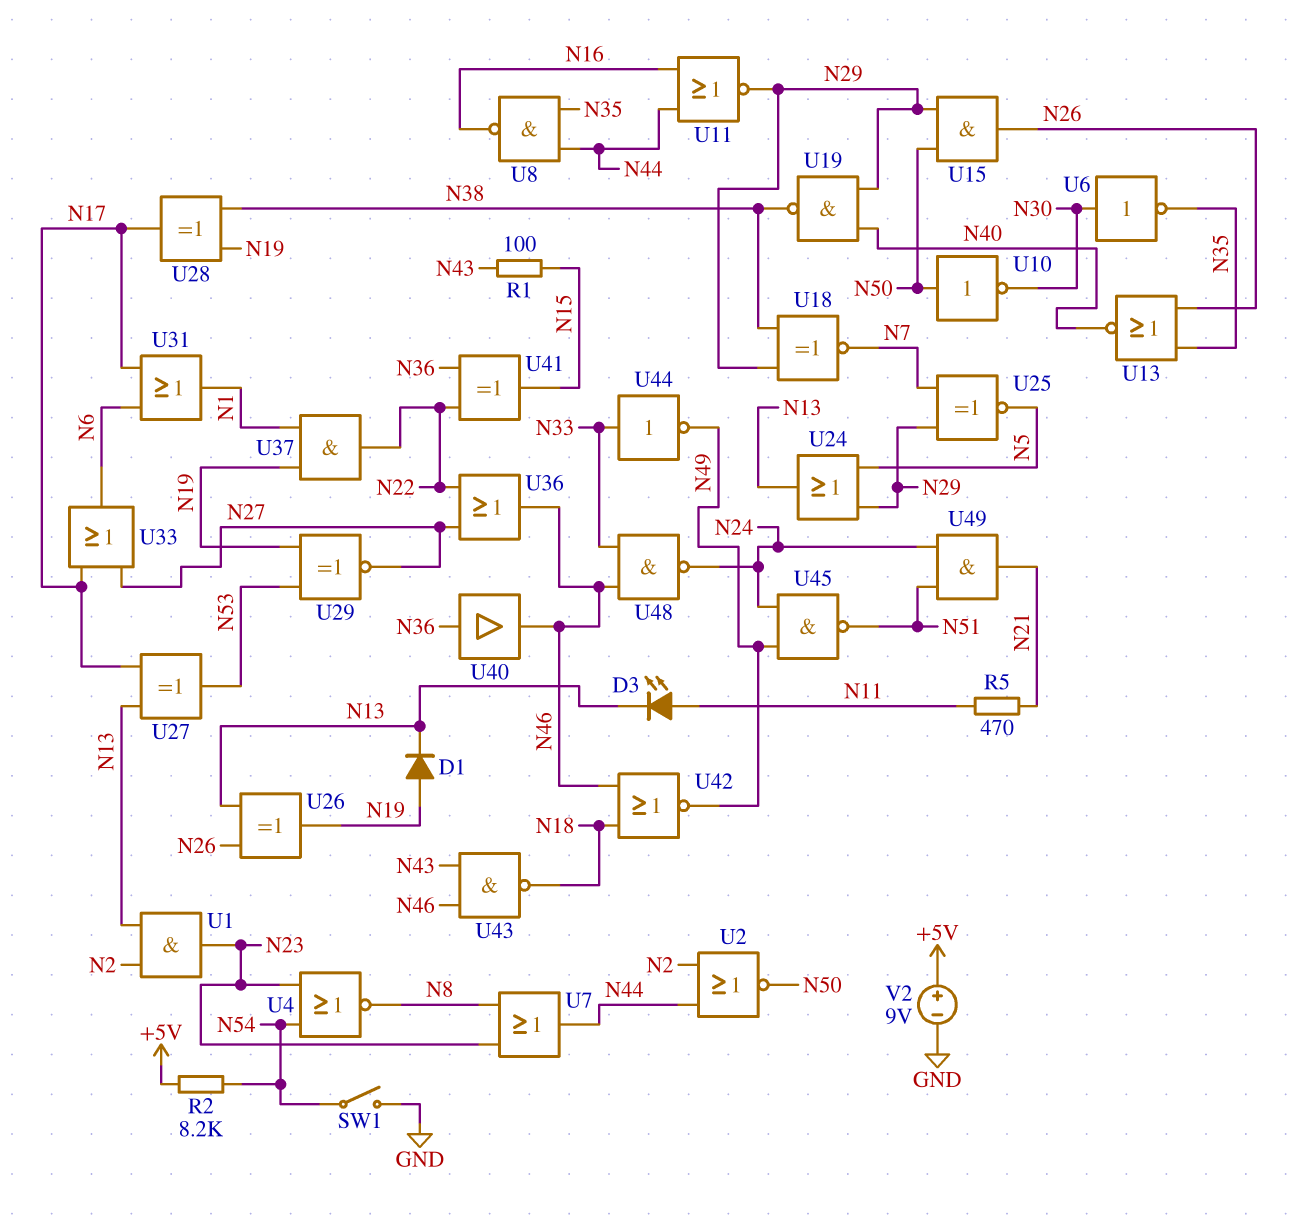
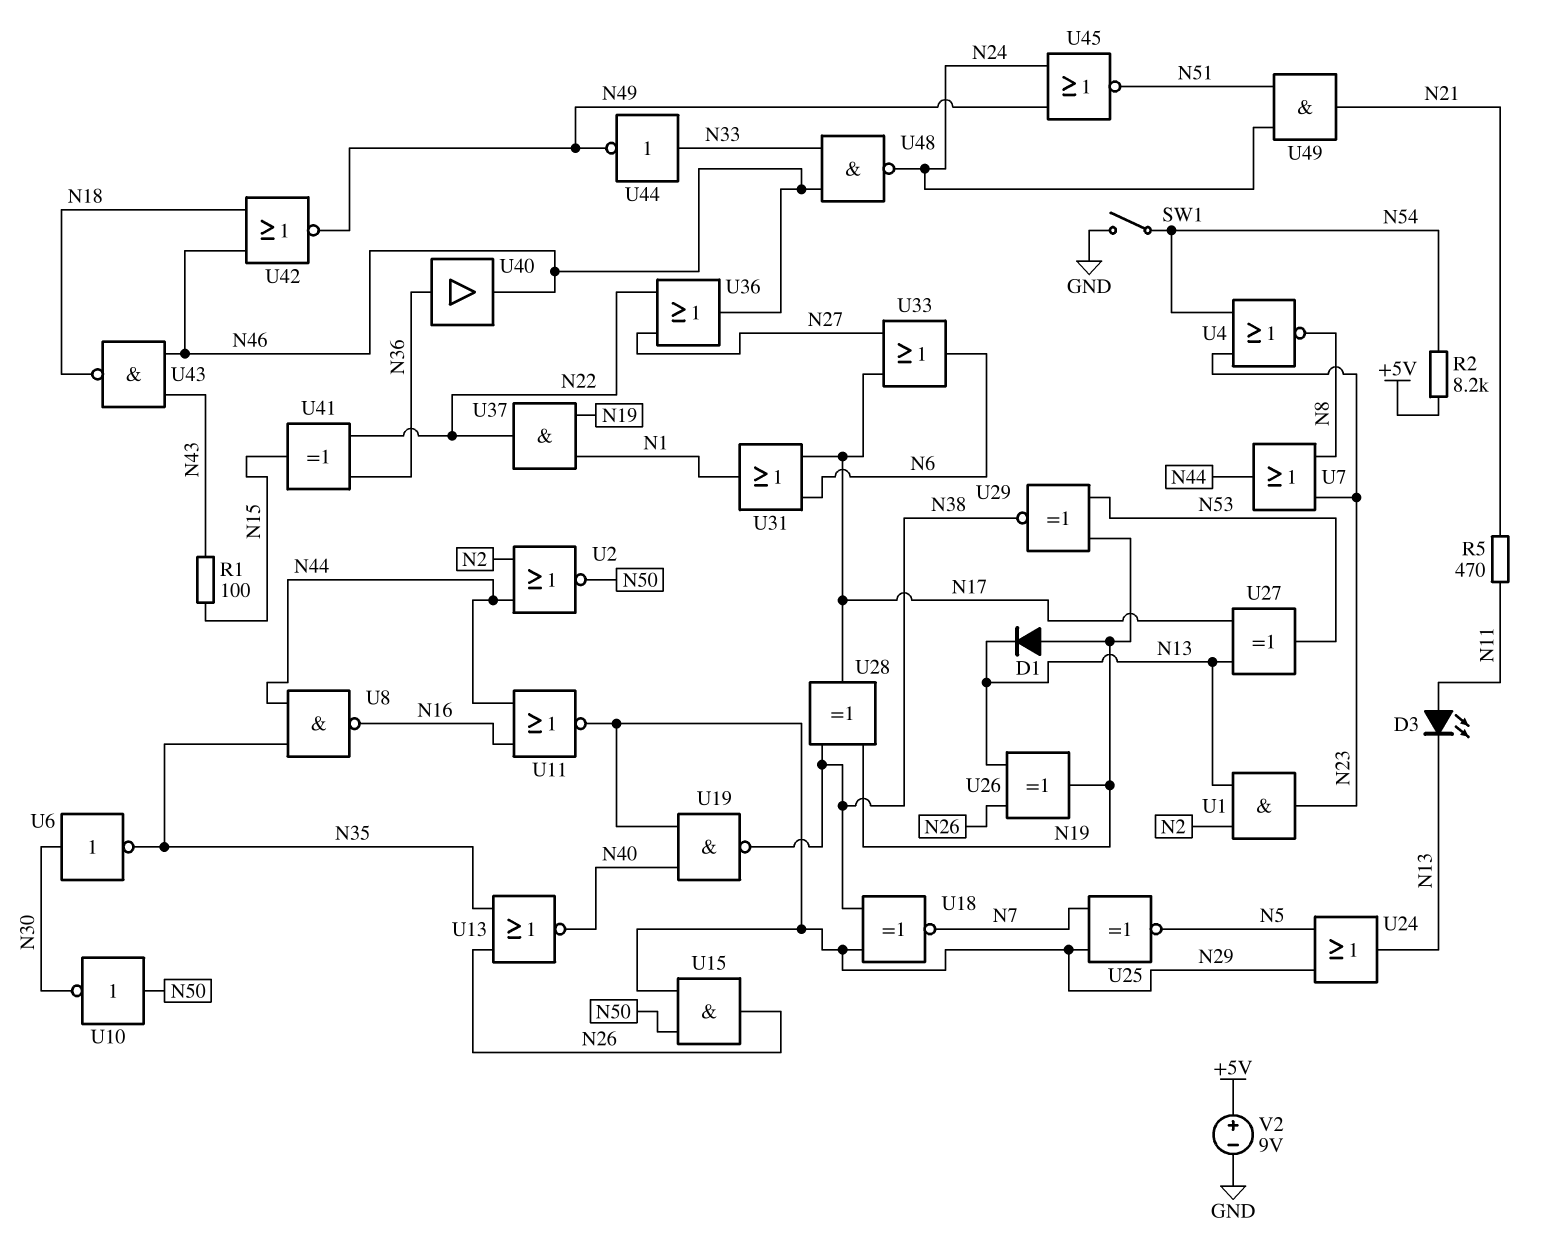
U29: XNOR (in N19, in N53, out N27) -> XNOR (in N19, in N53, out N38)
U45: NAND (in N24, in N49, out N51) -> NOR (in N24, in N49, out N51)

